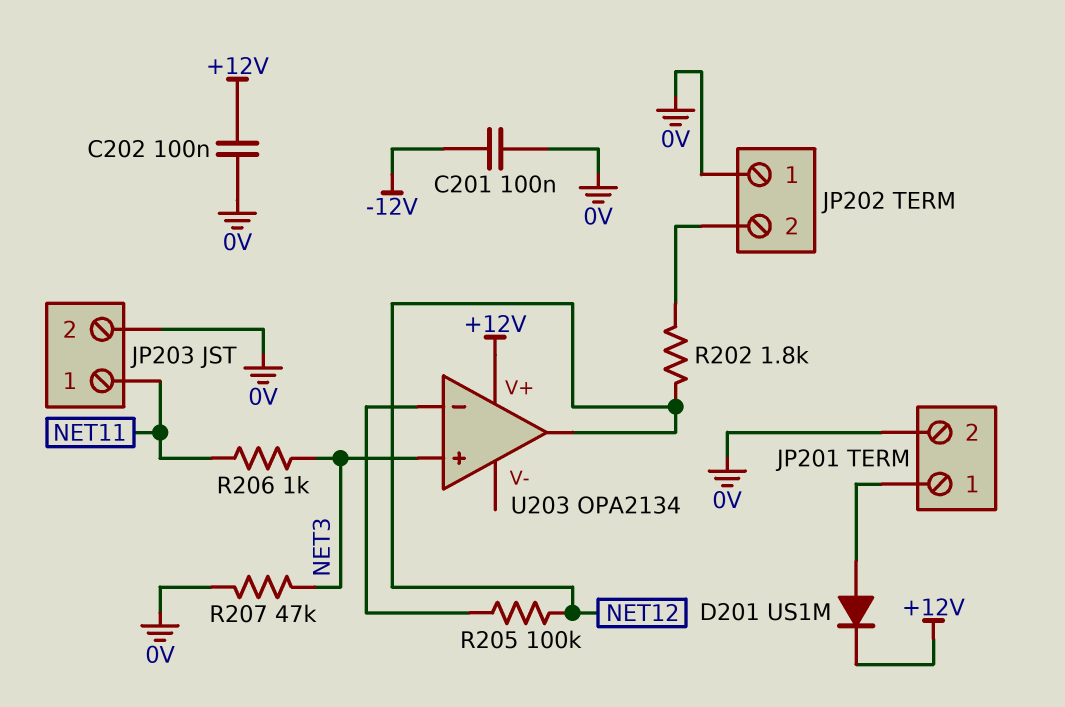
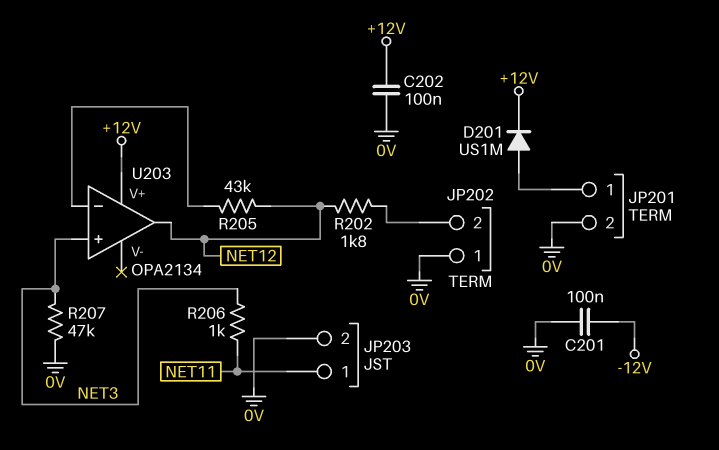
R205: 100k (NET12, U203/in-) -> 43k (NET12, U203/in-)

